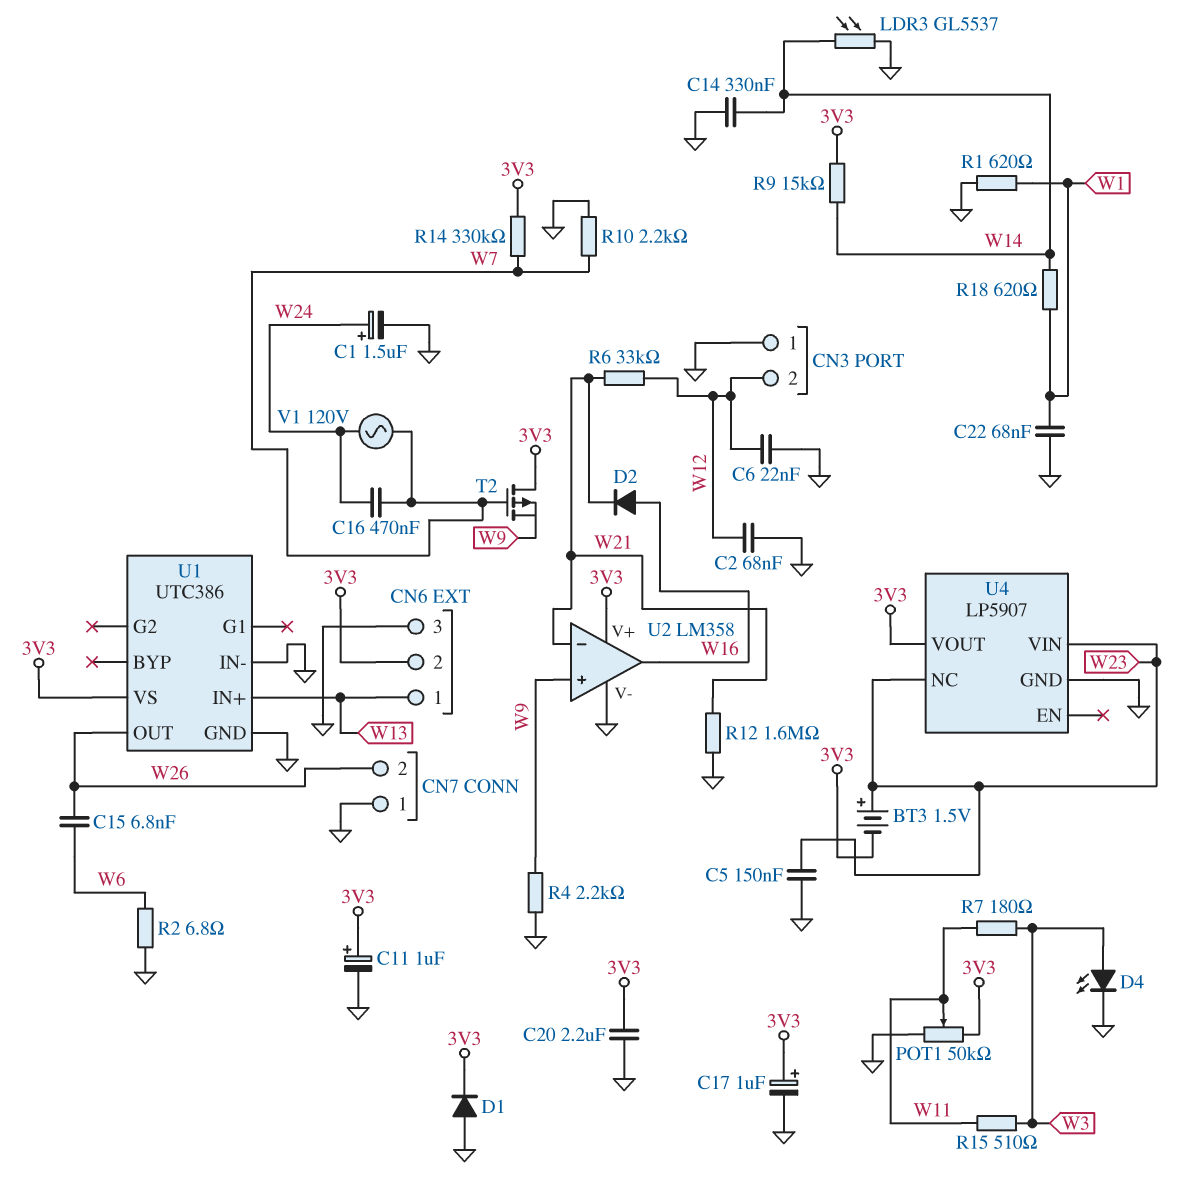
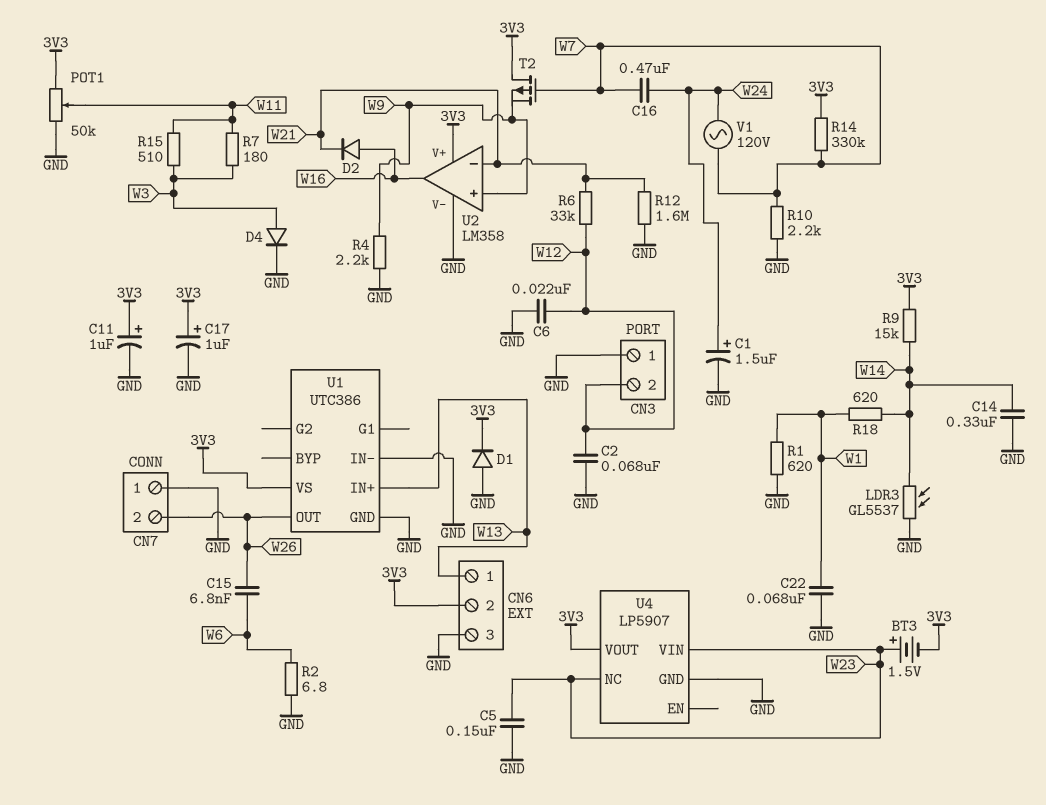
C20: 2.2uF (3V3, GND) -> none
D4: LED (A W3, K GND) -> diode (A W3, K GND)

